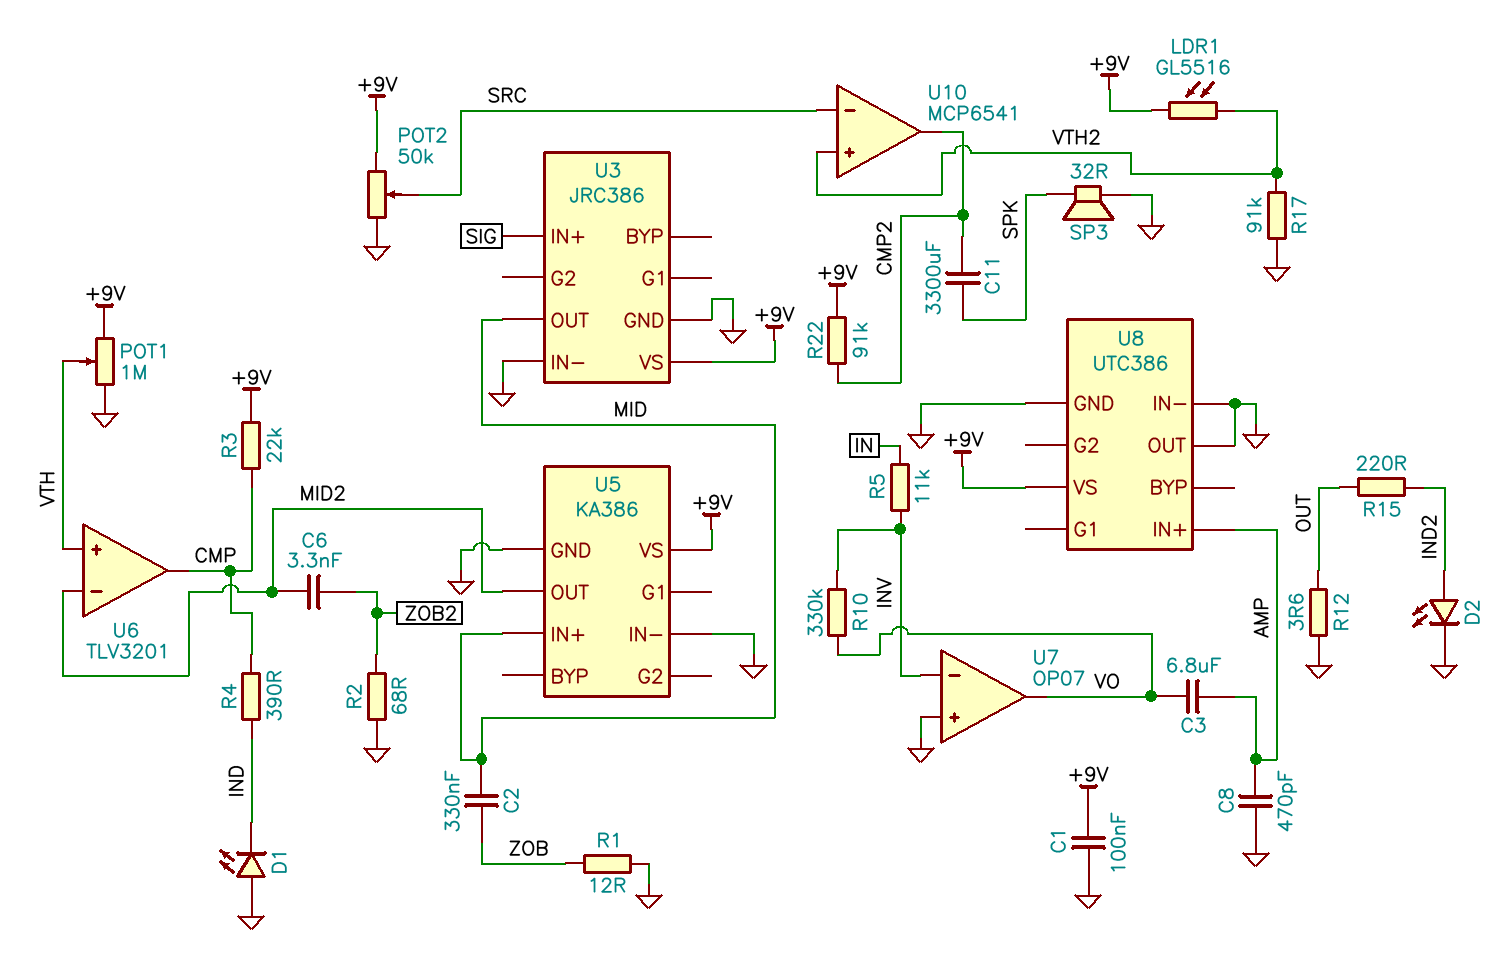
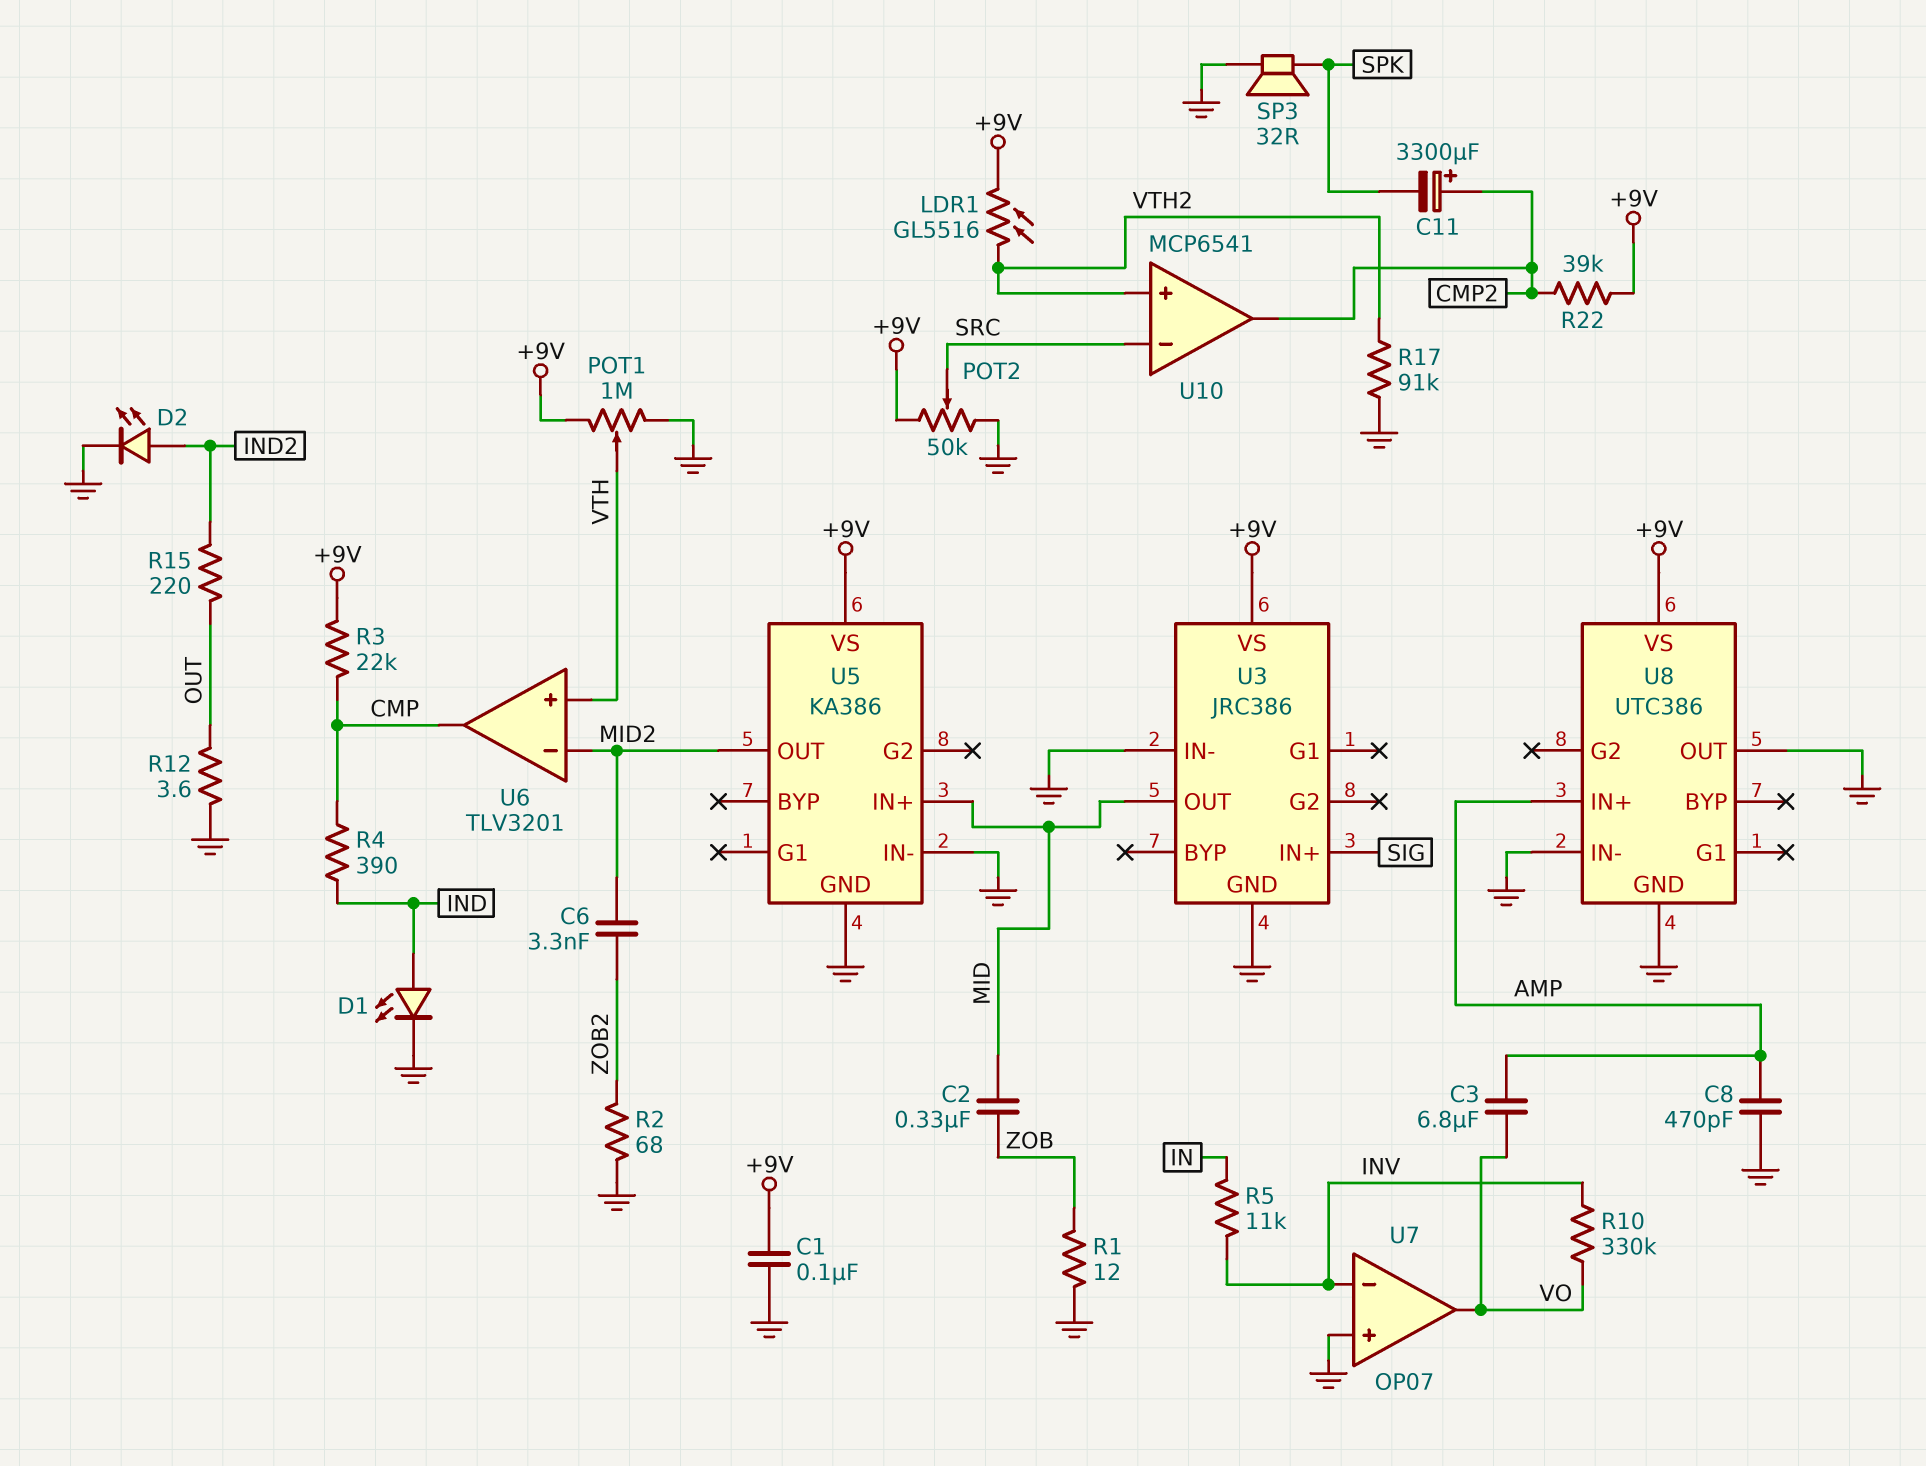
C11: 3300uF (CMP2, SPK) -> 3300uF (plus CMP2, minus SPK)
D1: LED (A GND, K IND) -> LED (A IND, K GND)
R22: 91k (+9V, CMP2) -> 39k (+9V, CMP2)

